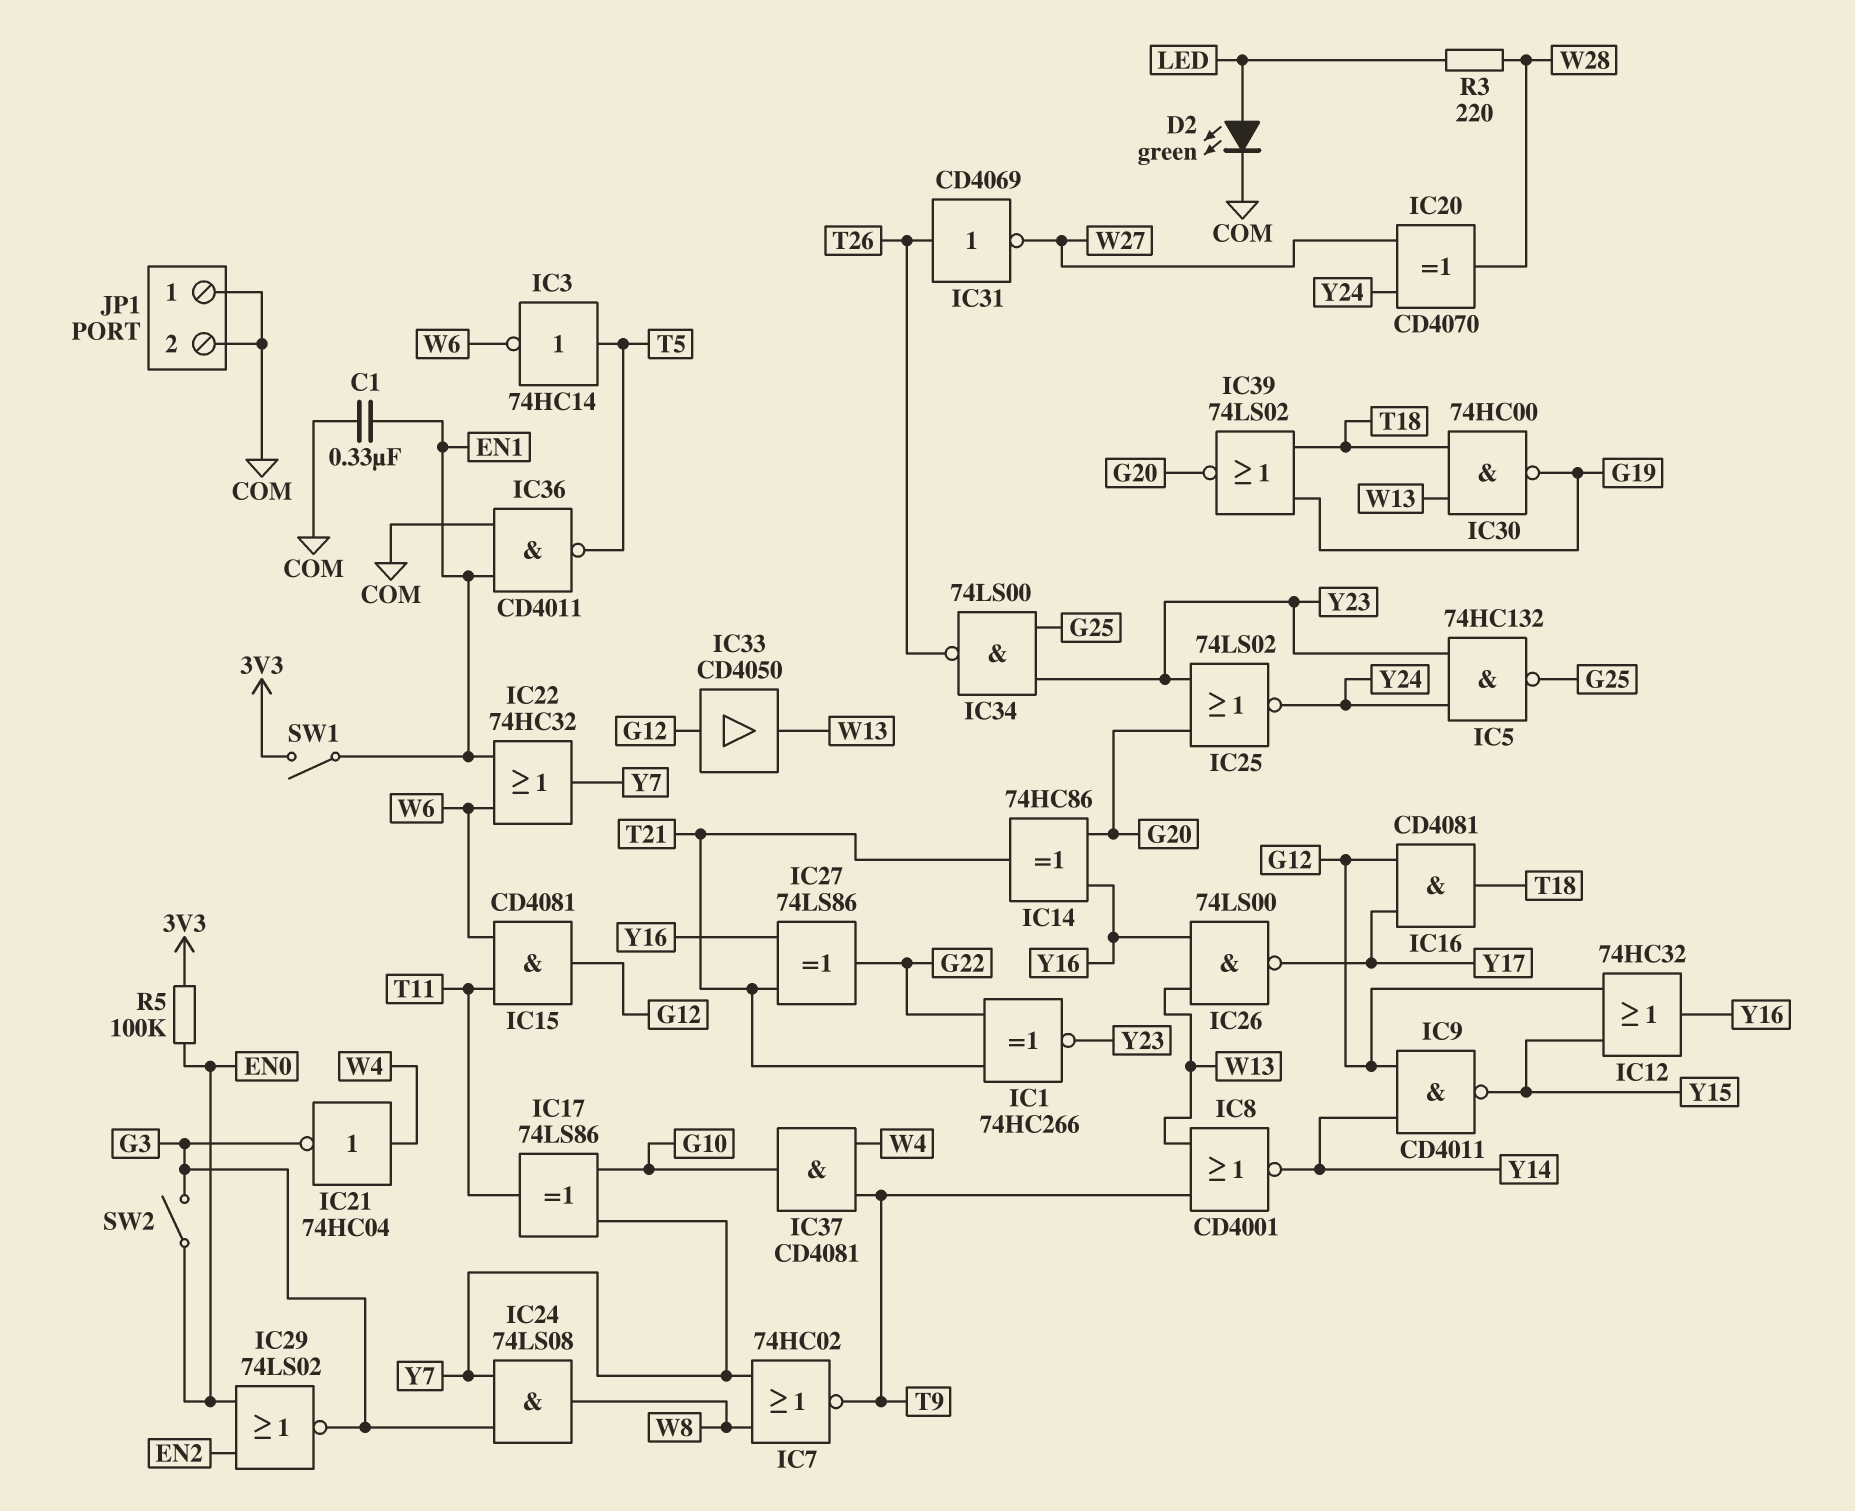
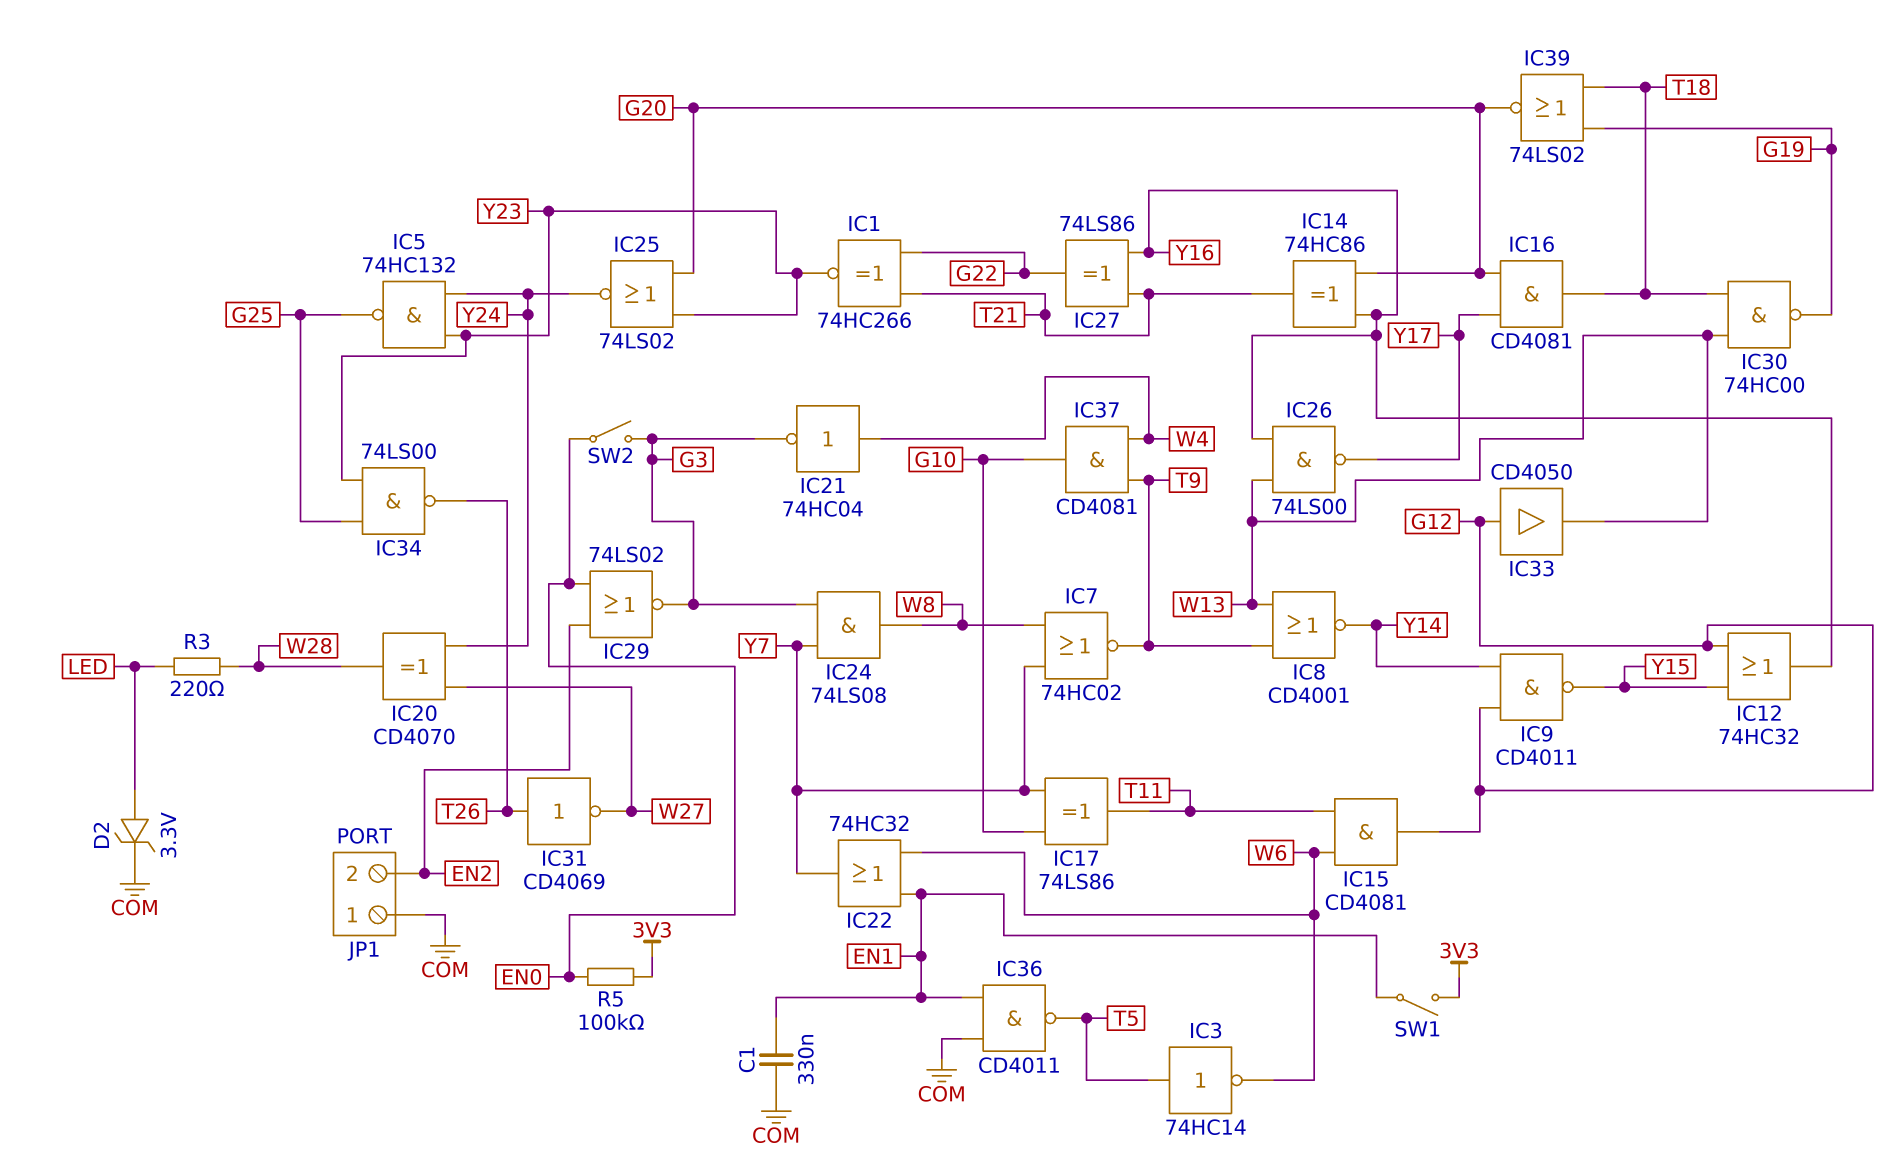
D2: LED green (A LED, K COM) -> zener 3.3V (A LED, K COM)
IC16: AND CD4081 (in G12, in Y17, out T18) -> AND CD4081 (in G20, in Y17, out T18)
JP1 pin 2: COM -> EN2

